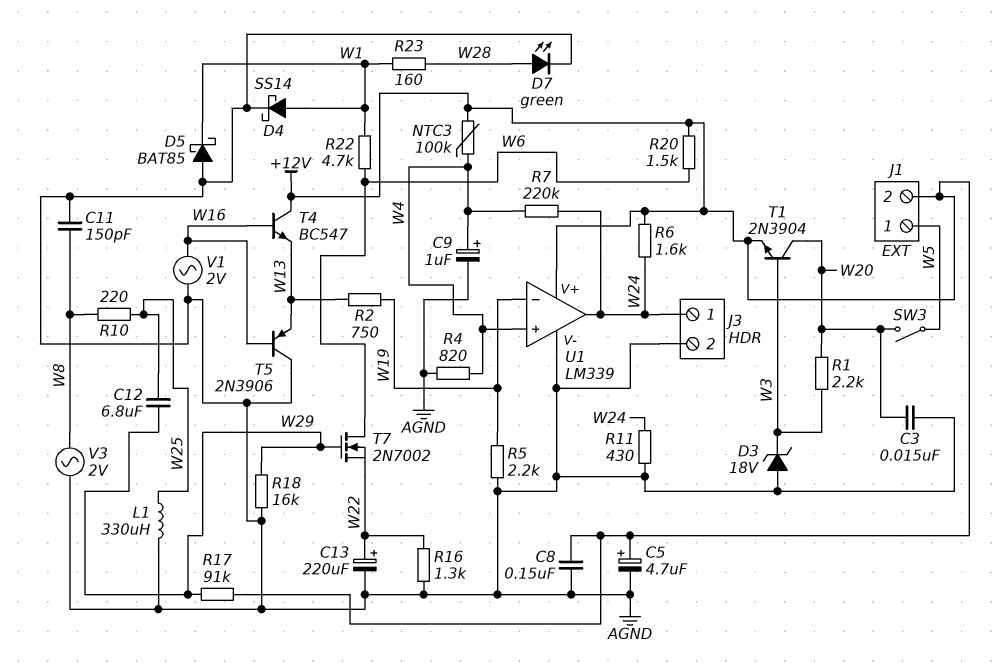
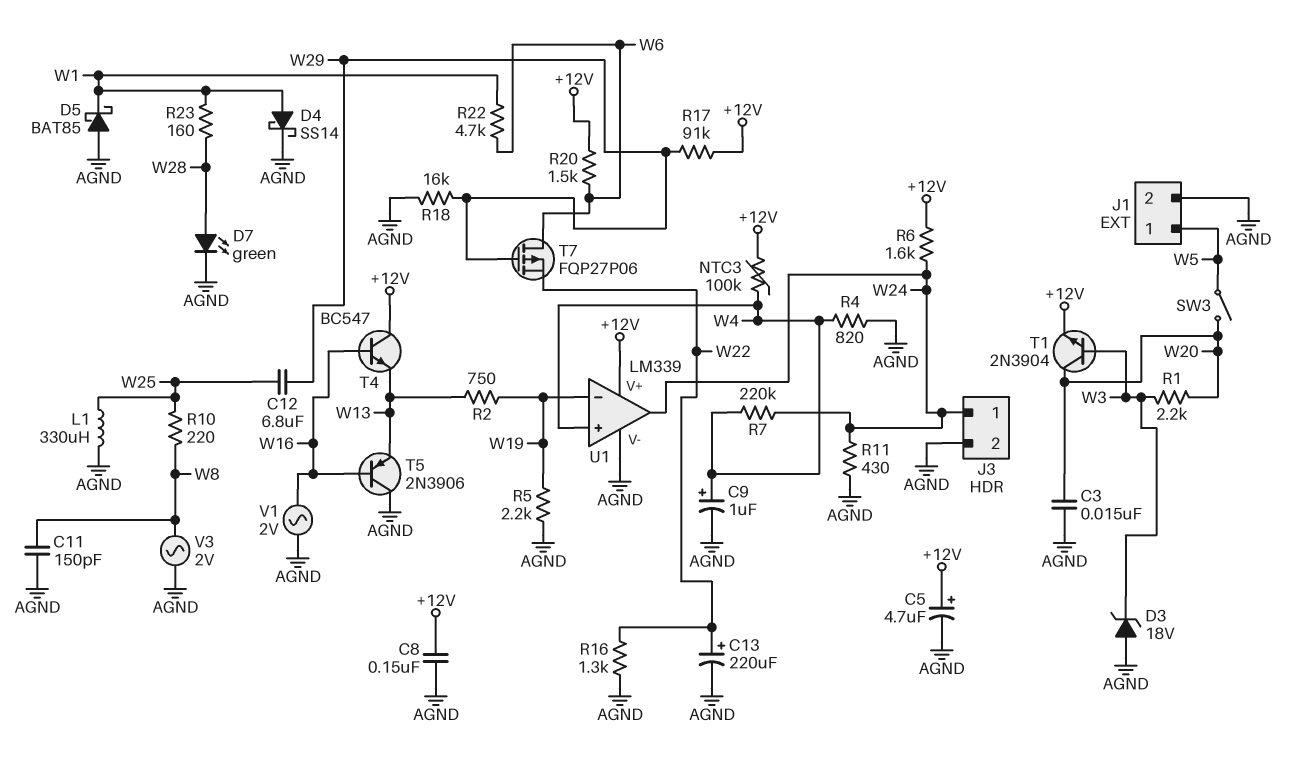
J1 pin 2: +12V -> AGND
T7: NMOS 2N7002 (G W29, D W6, S W22) -> PMOS FQP27P06 (G W29, D W6, S W22)

